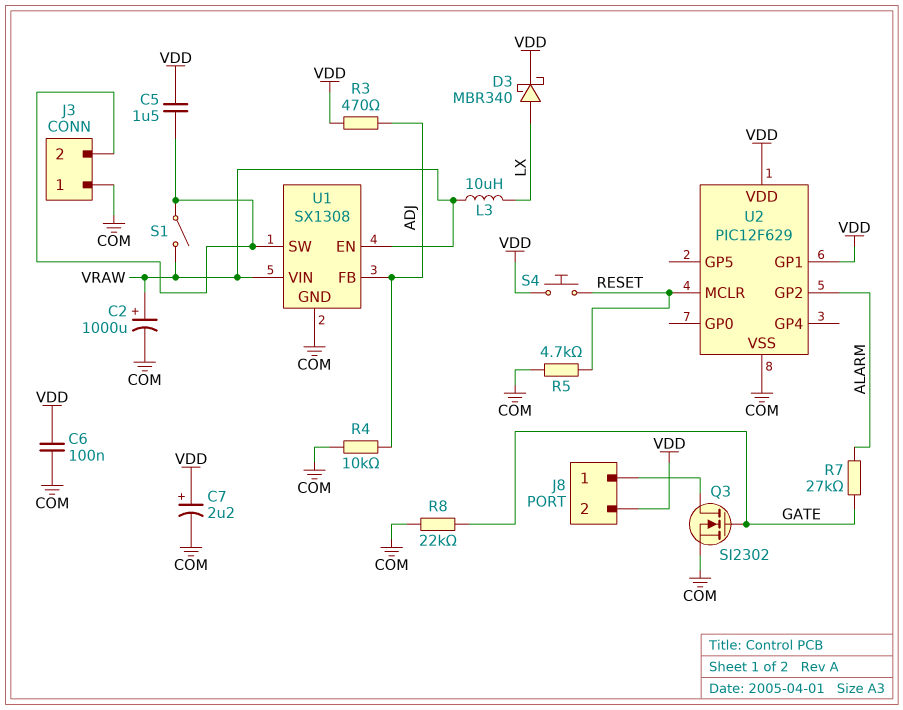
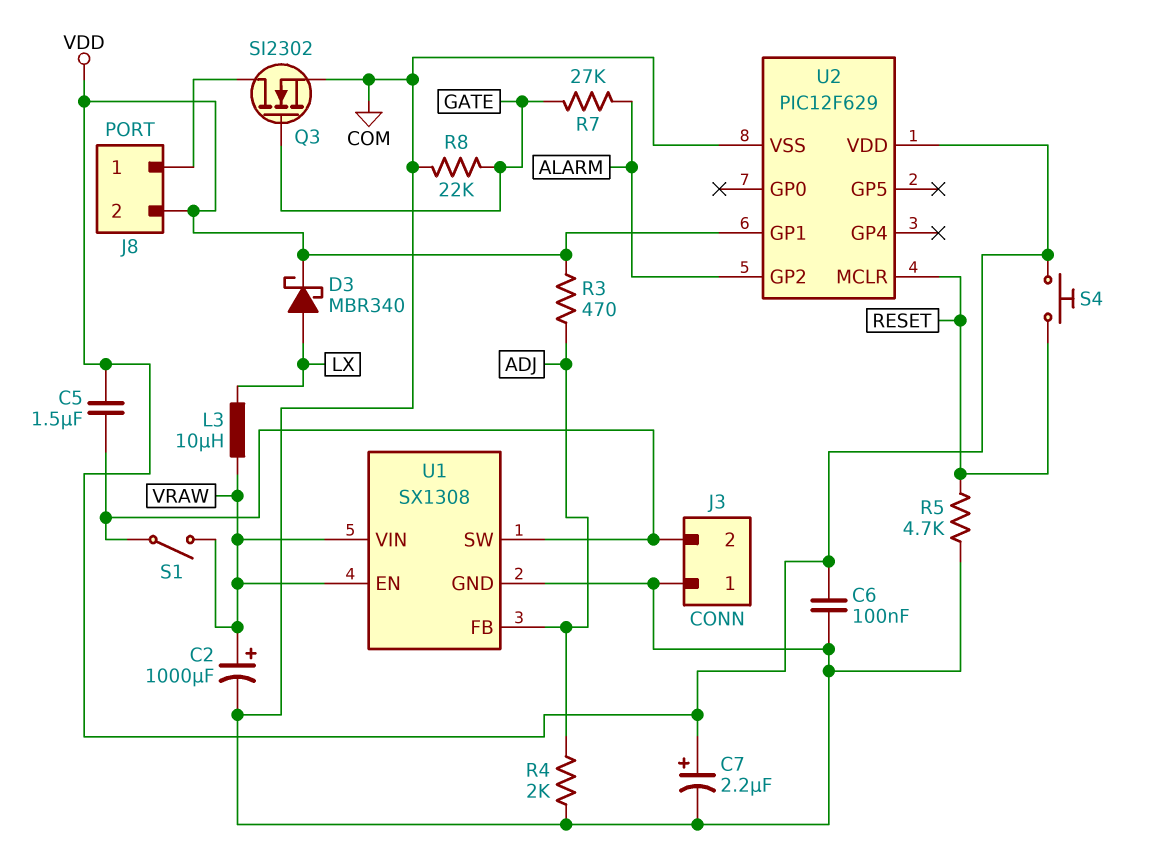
R4: 10k (ADJ, COM) -> 2k (ADJ, COM)

